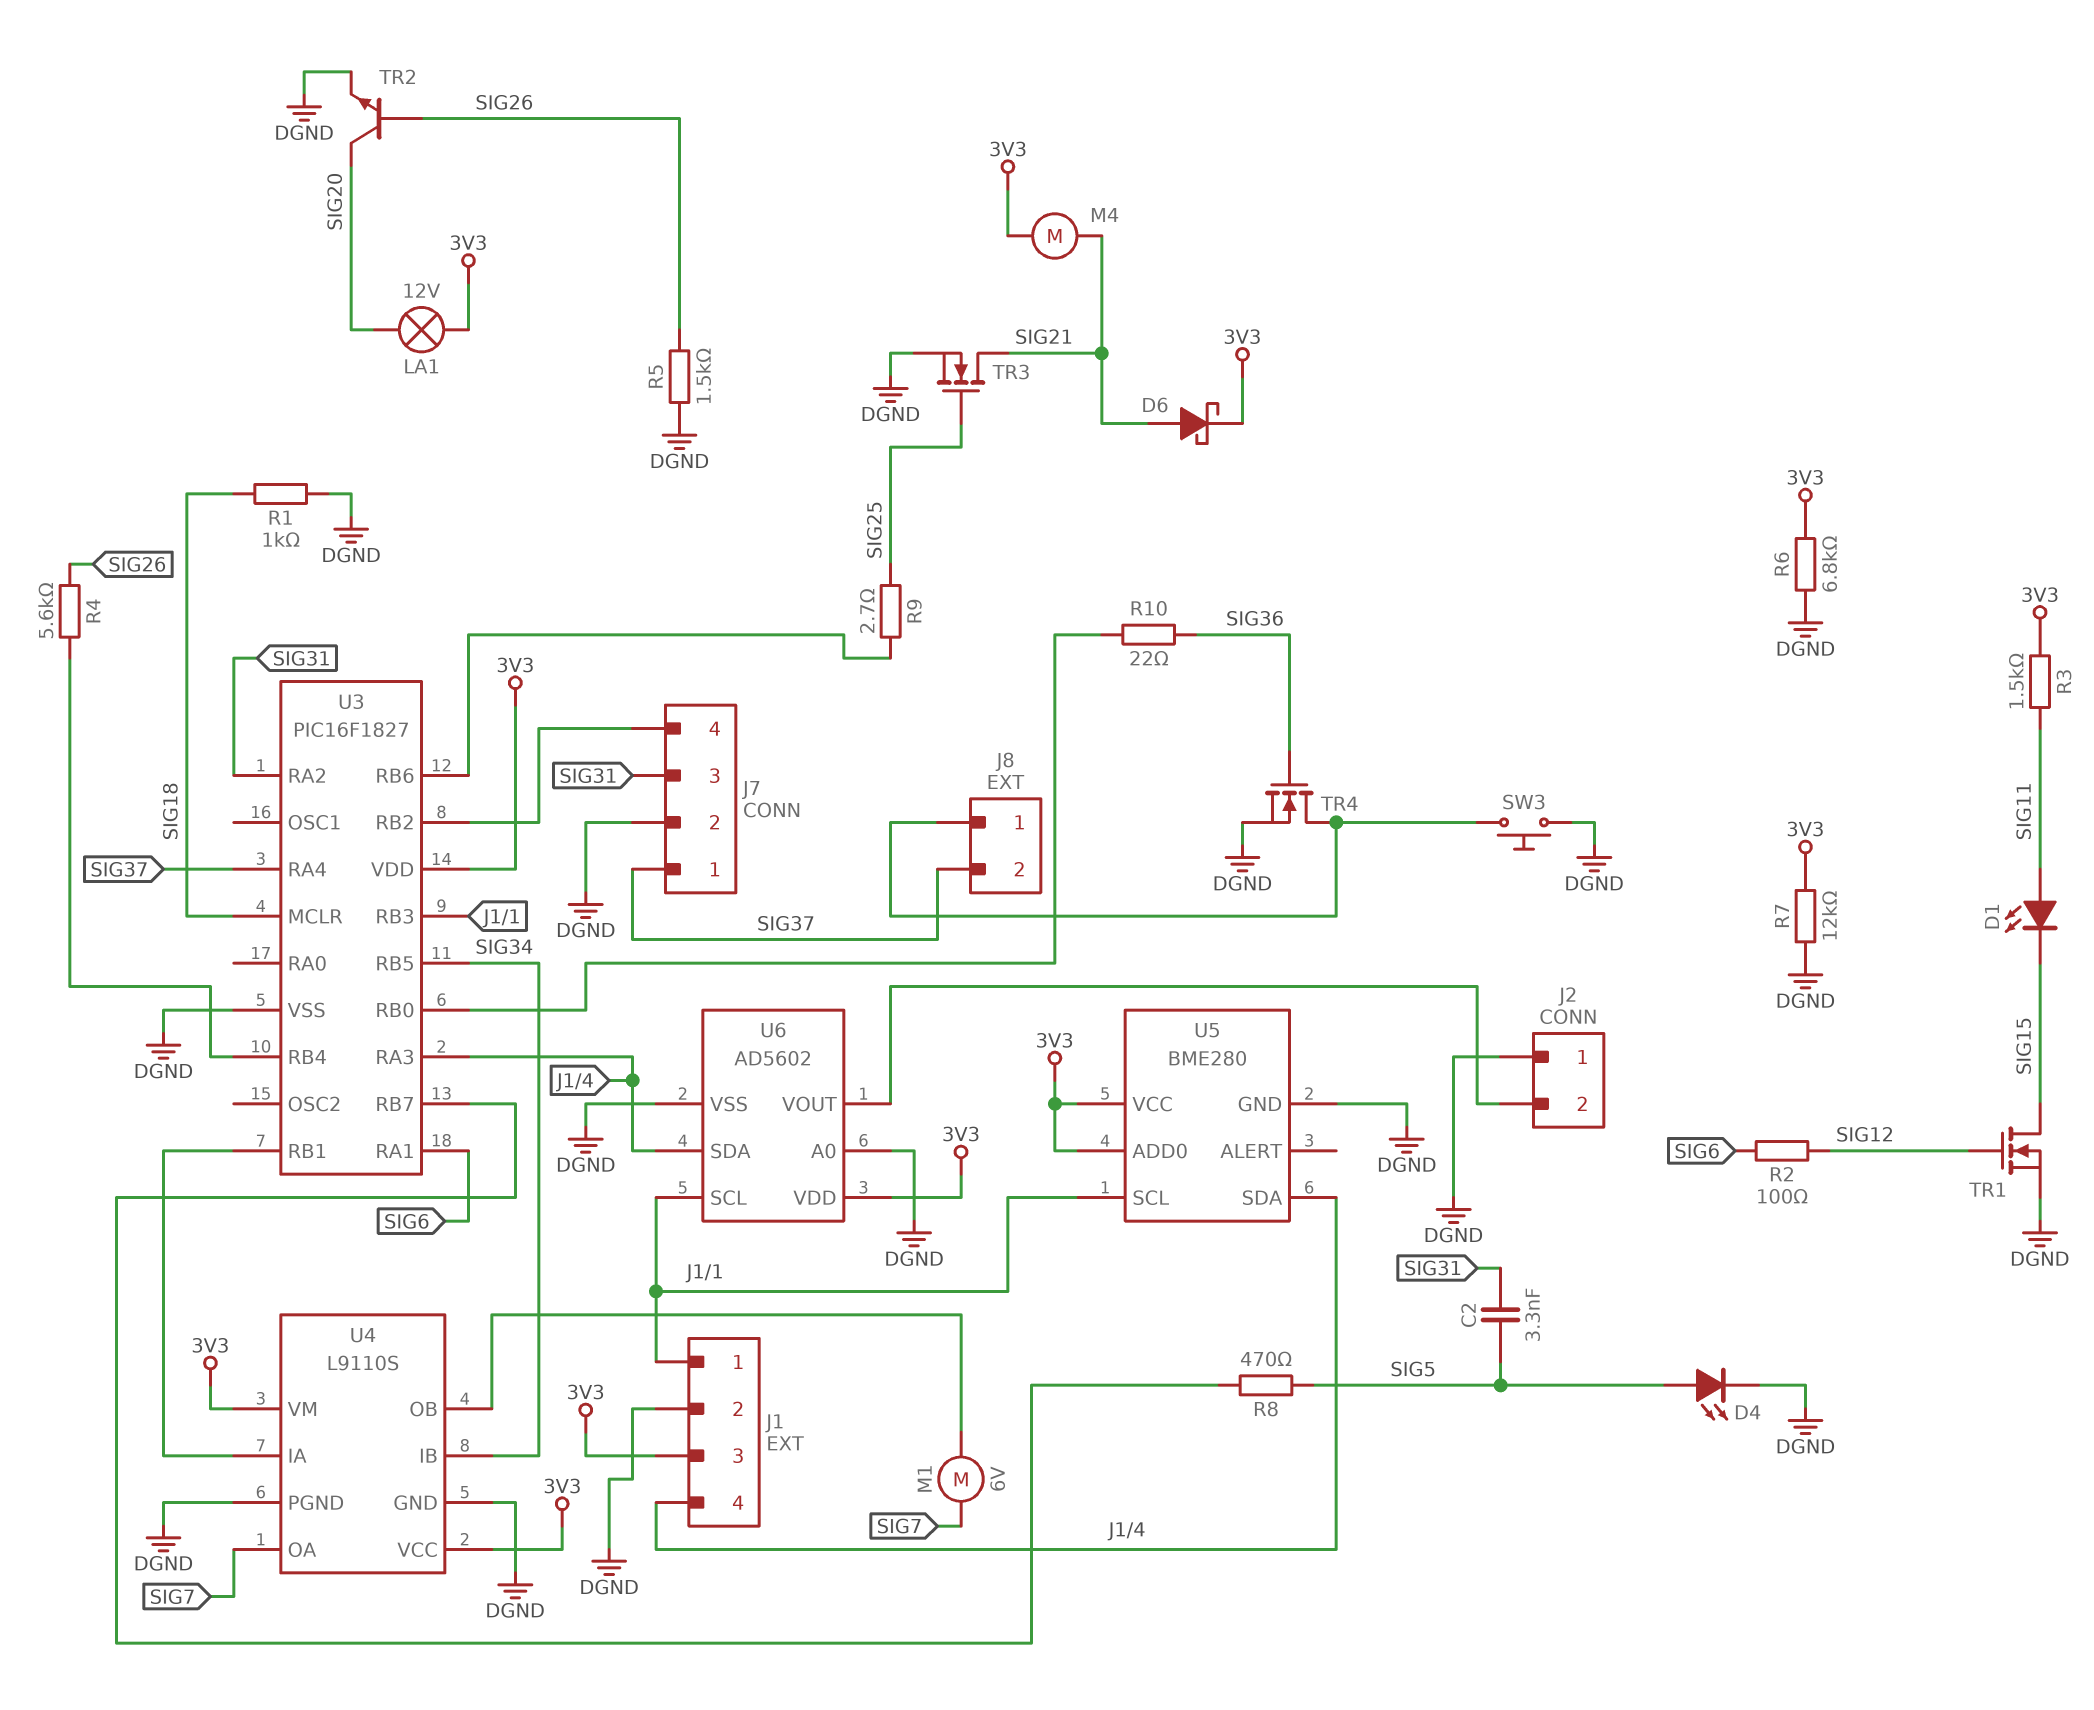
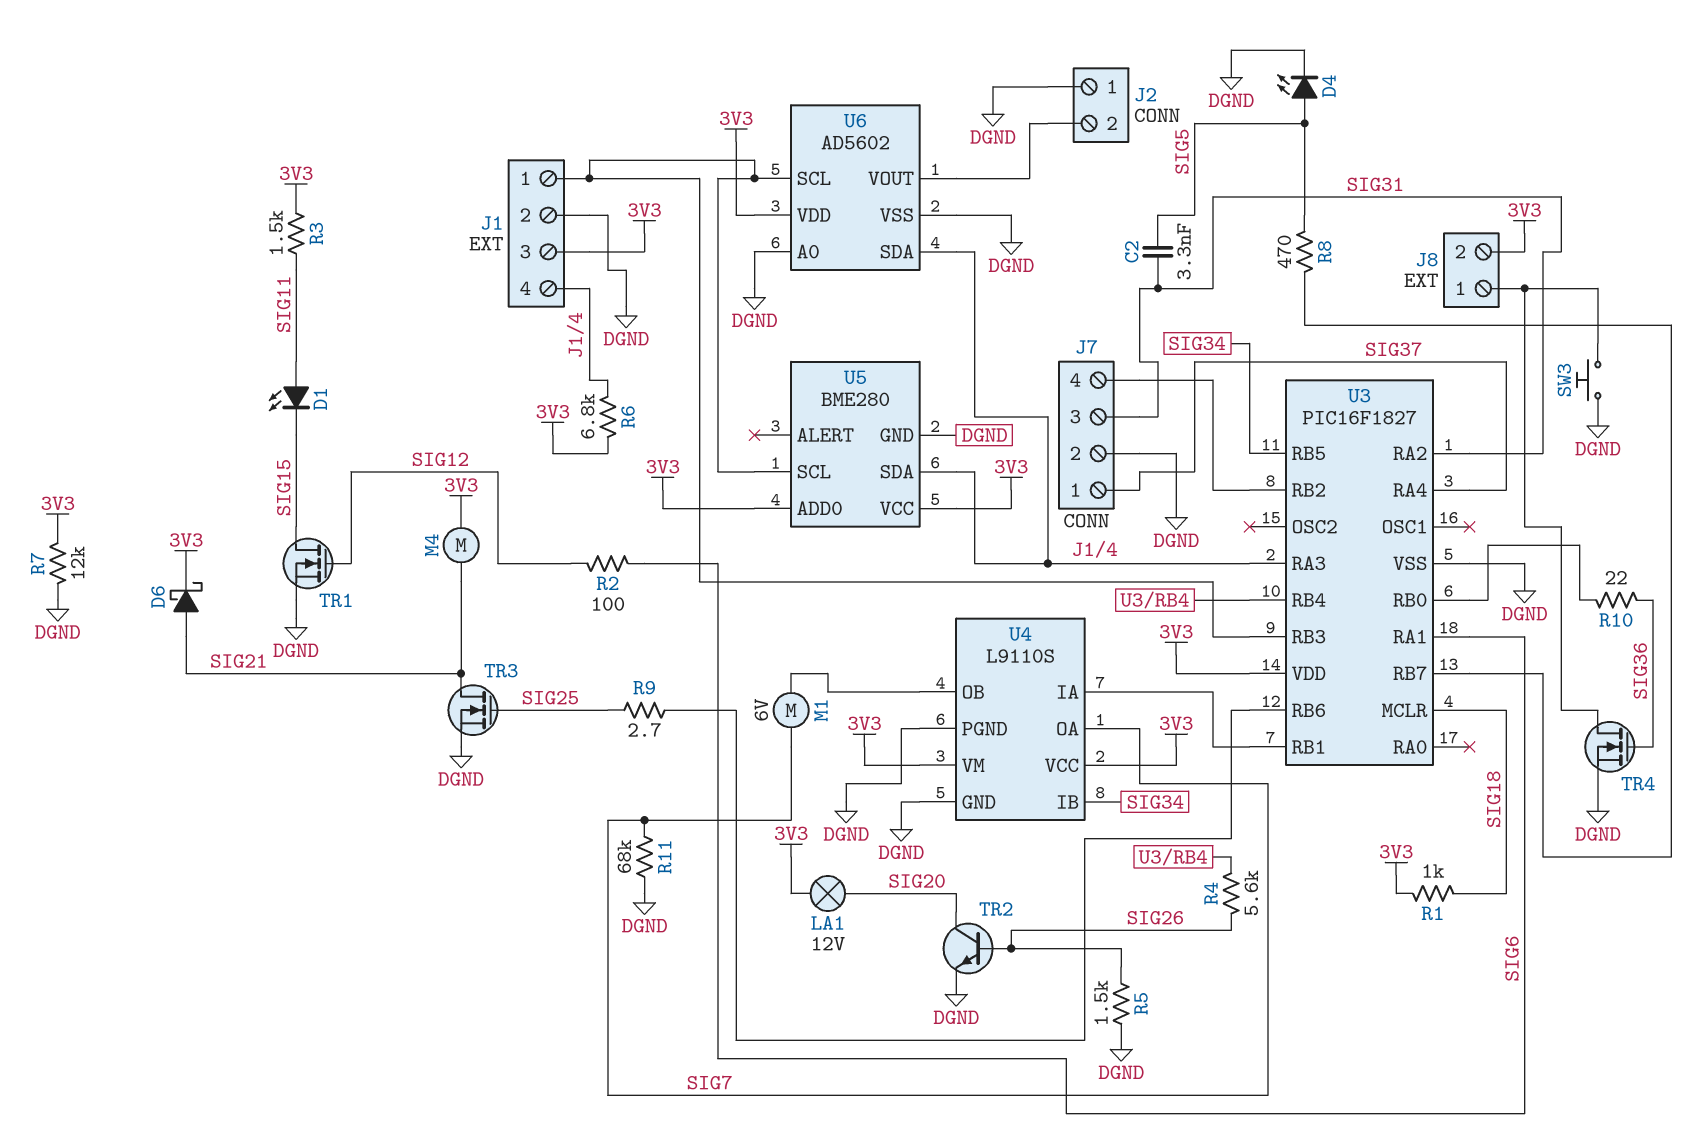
J8 pin 2: SIG37 -> 3V3
R1: 1k (DGND, SIG18) -> 1k (3V3, SIG18)
R6: 6.8k (3V3, DGND) -> 6.8k (3V3, J1/4)
R11: none -> 68k (DGND, SIG7)

